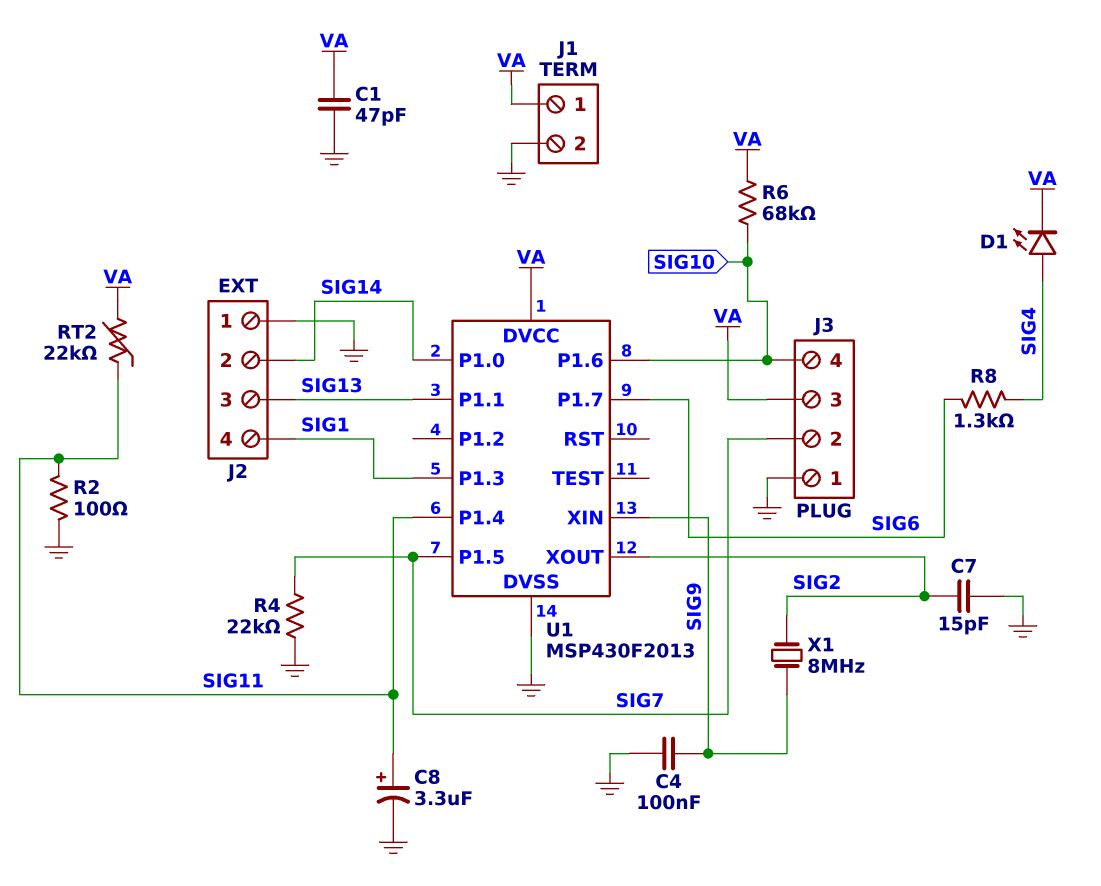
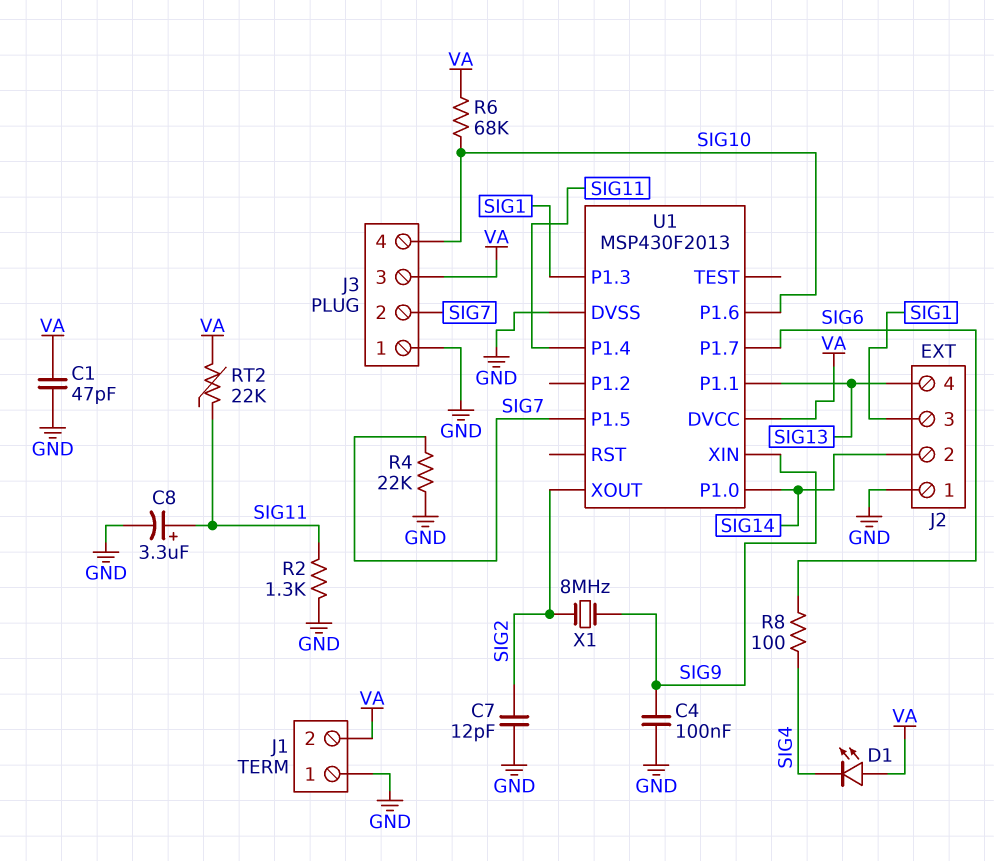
C7: 15pF (GND, SIG2) -> 12pF (GND, SIG2)
D1: LED (A SIG4, K VA) -> LED (A VA, K SIG4)
J1 pin 1: VA -> GND
J1 pin 2: GND -> VA
J2 pin 3: SIG13 -> SIG1
J2 pin 4: SIG1 -> SIG13
R2: 100 (GND, SIG11) -> 1.3k (GND, SIG11)
R8: 1.3k (SIG4, SIG6) -> 100 (SIG4, SIG6)

